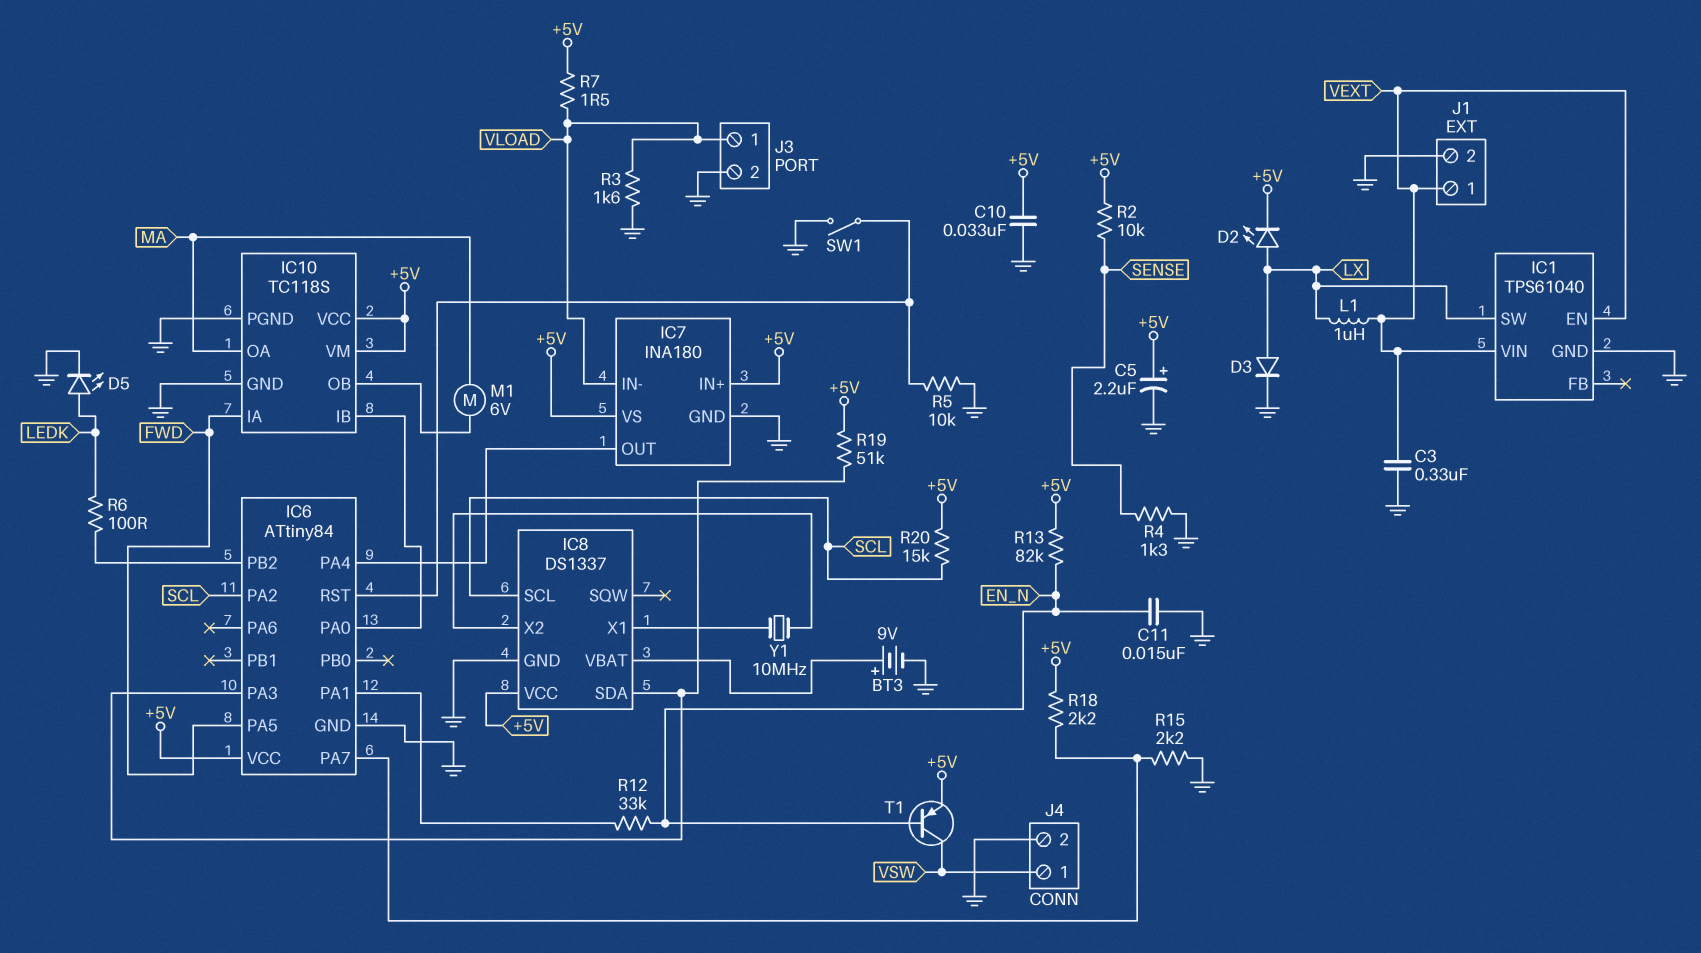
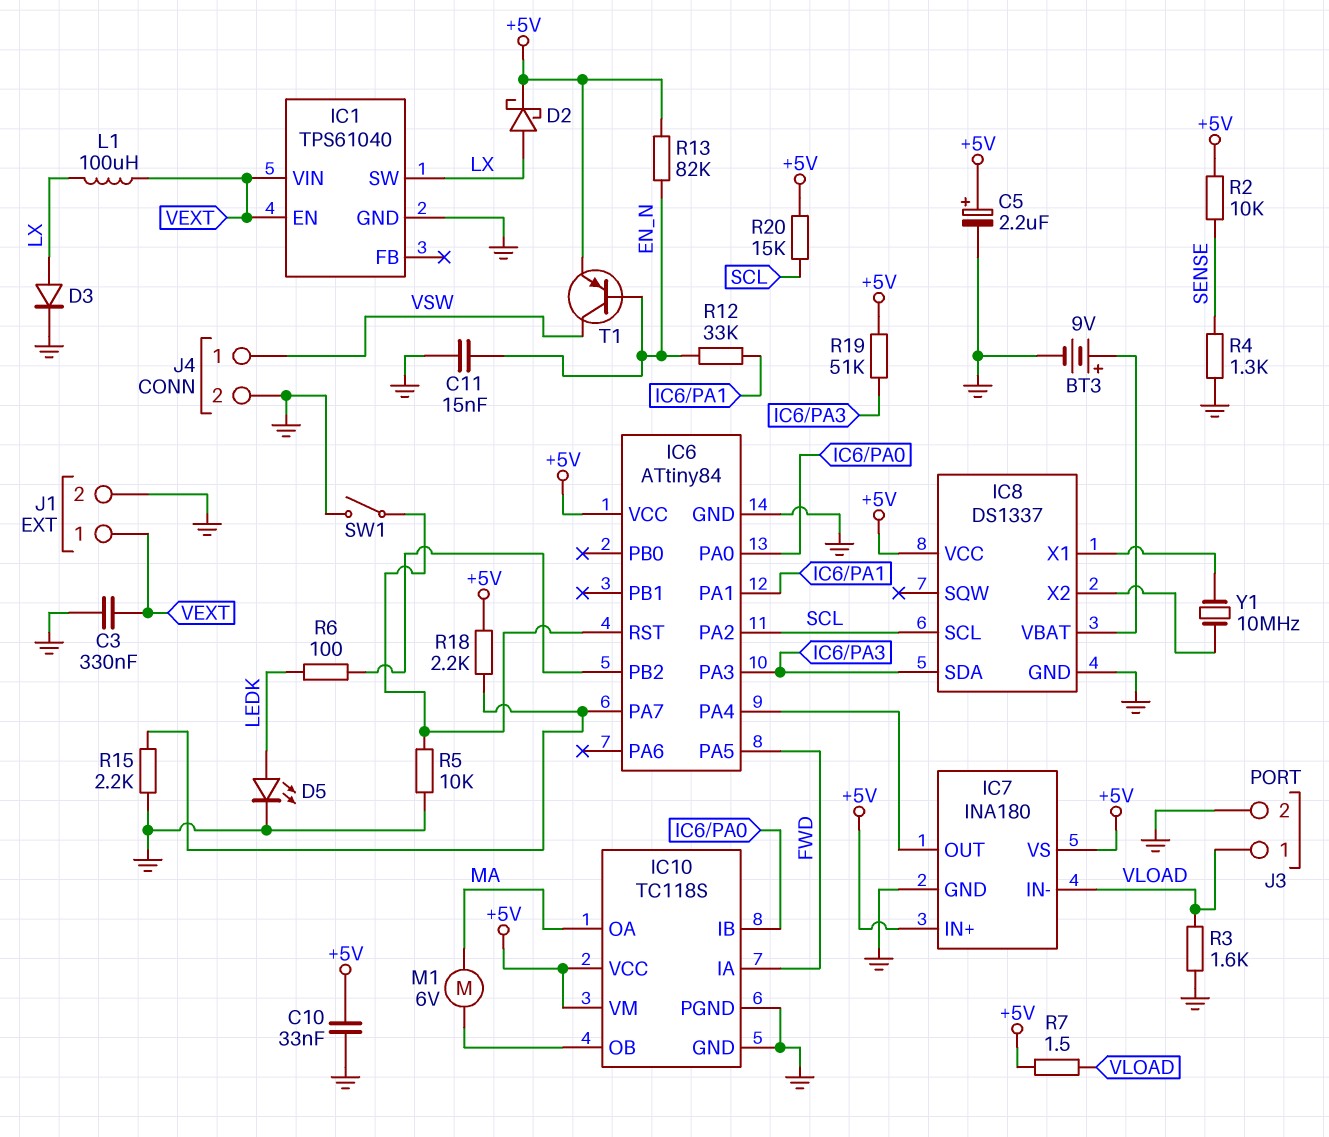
D2: LED (A LX, K +5V) -> schottky (A LX, K +5V)
L1: 1uH (LX, VEXT) -> 100uH (LX, VEXT)

